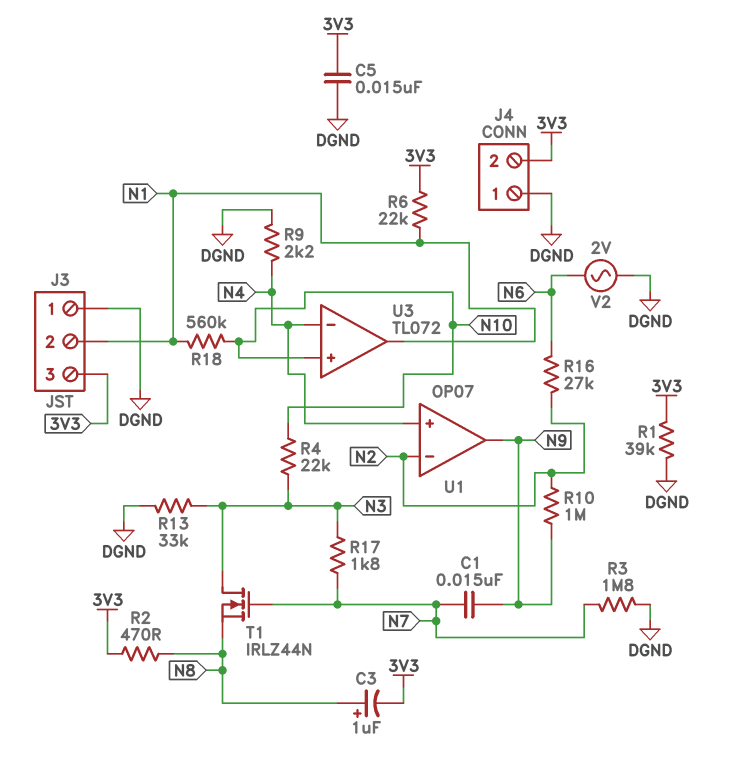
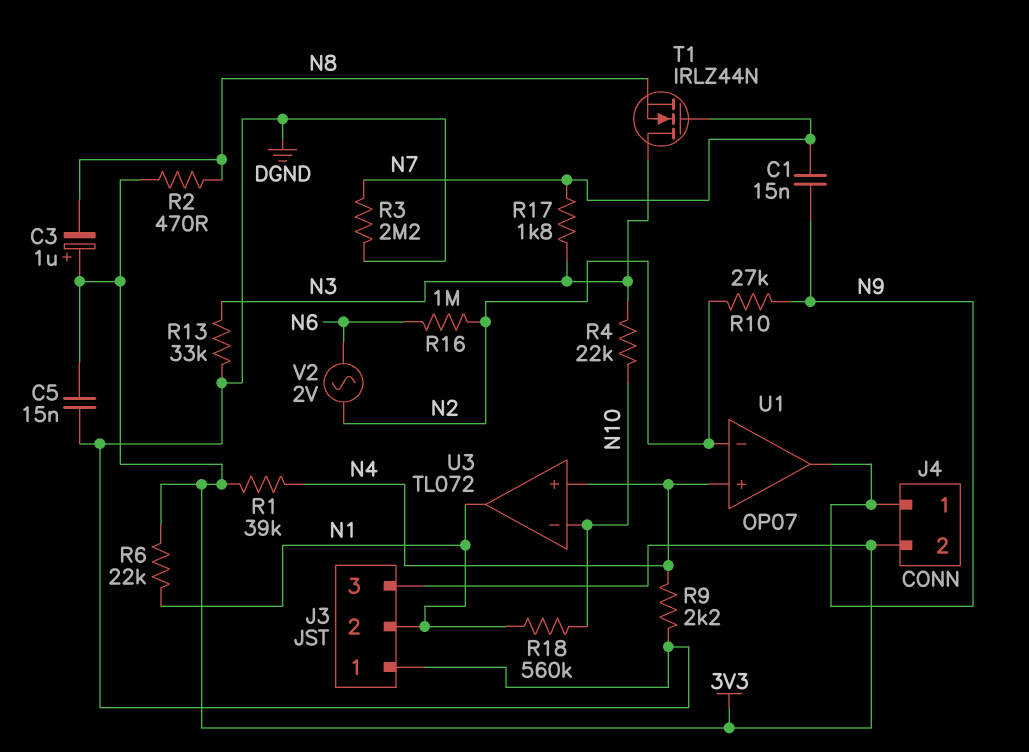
C3: 1uF (plus N8, minus 3V3) -> 1uF (plus 3V3, minus N8)
J4 pin 1: DGND -> N9
R1: 39k (3V3, DGND) -> 39k (3V3, N4)
R3: 1.8M (DGND, N7) -> 2.2M (DGND, N7)
R10: 1M (N2, N9) -> 27k (N2, N9)
R16: 27k (N2, N6) -> 1M (N2, N6)
U3 pin in+: N10 -> N4
U3 pin in-: N4 -> N10
V2: AC 2V (DGND, N6) -> AC 2V (N2, N6)

